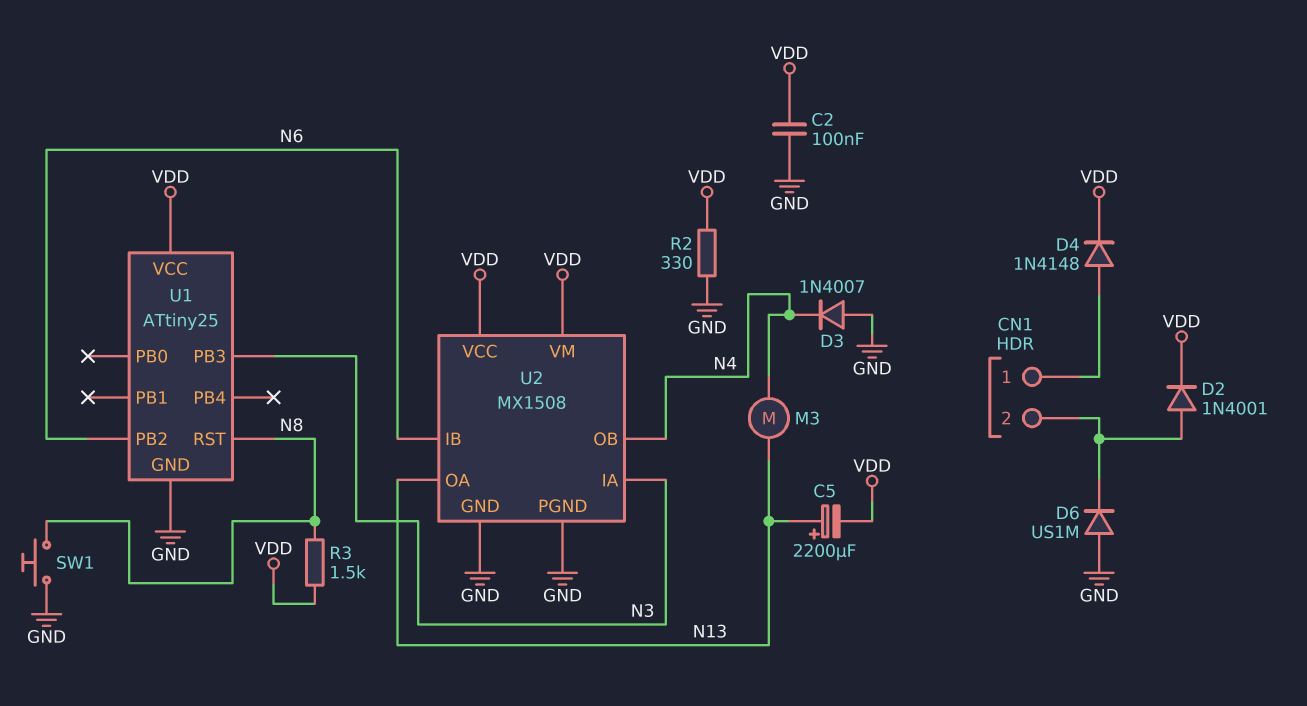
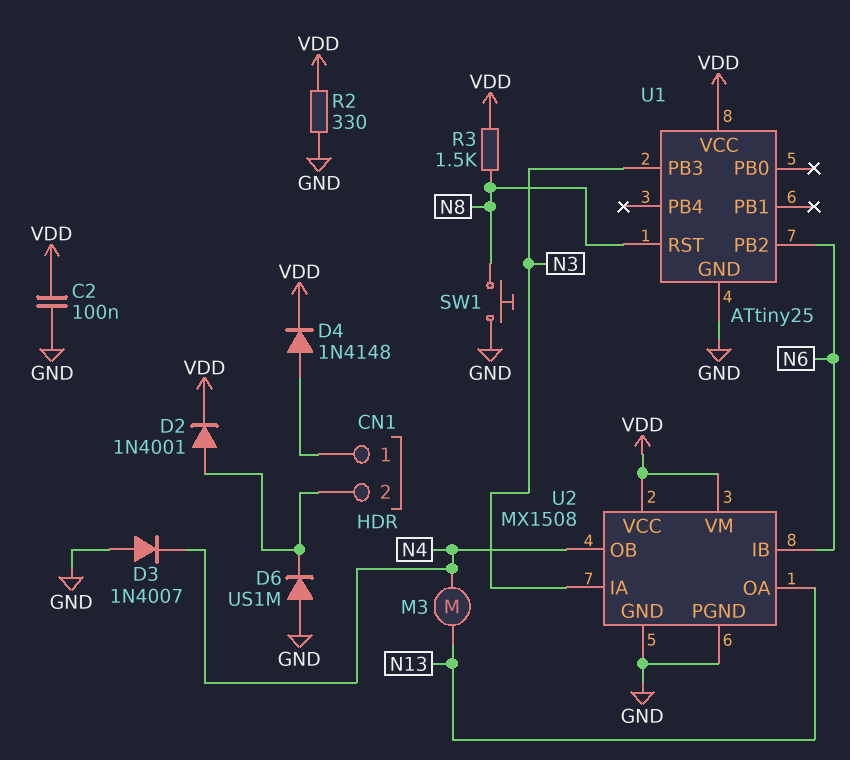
C5: 2200uF (plus N13, minus VDD) -> none

